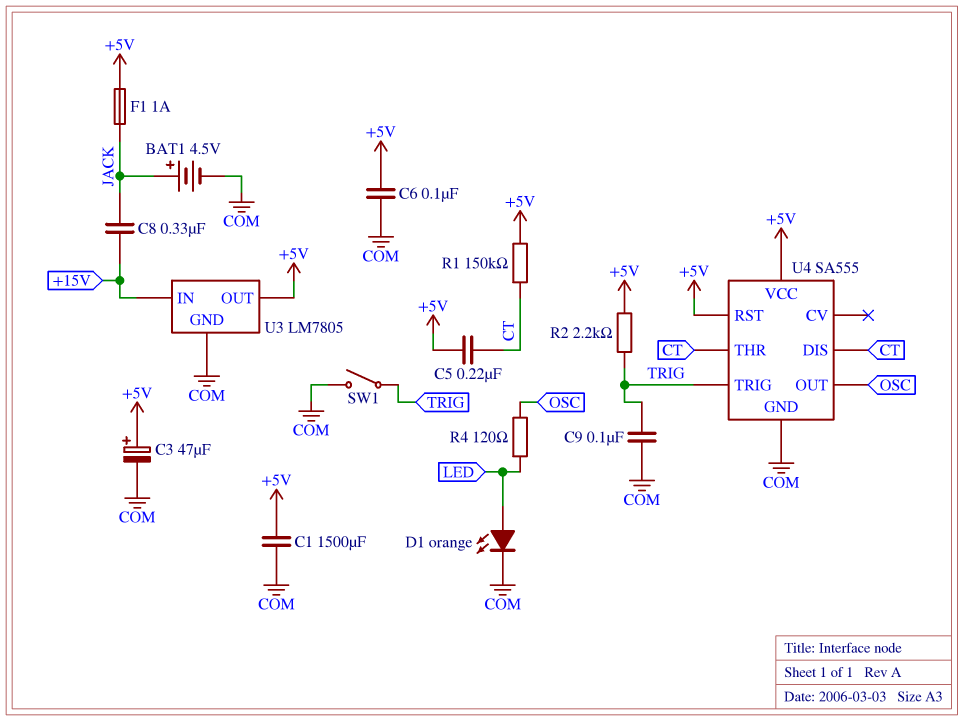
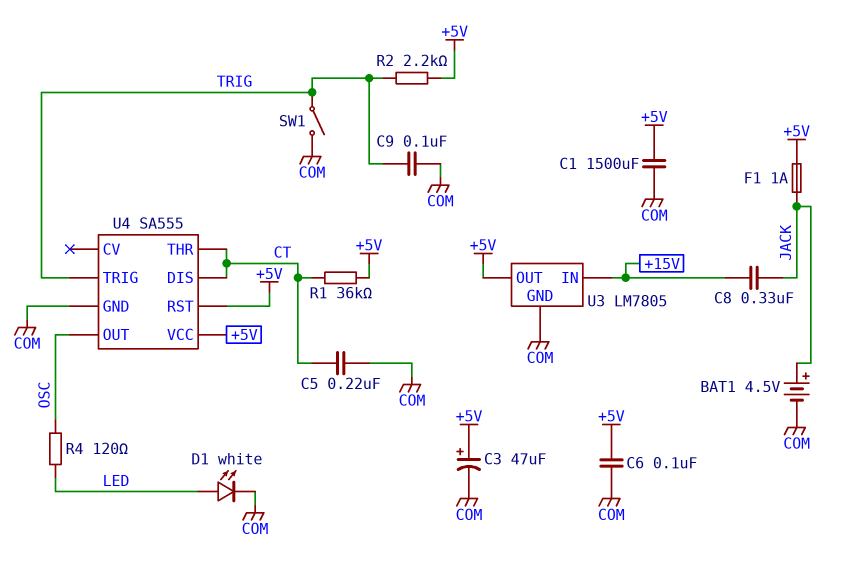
C5: 220nF (+5V, CT) -> 220nF (COM, CT)
D1: LED orange (A LED, K COM) -> LED white (A LED, K COM)
R1: 150k (+5V, CT) -> 36k (+5V, CT)

